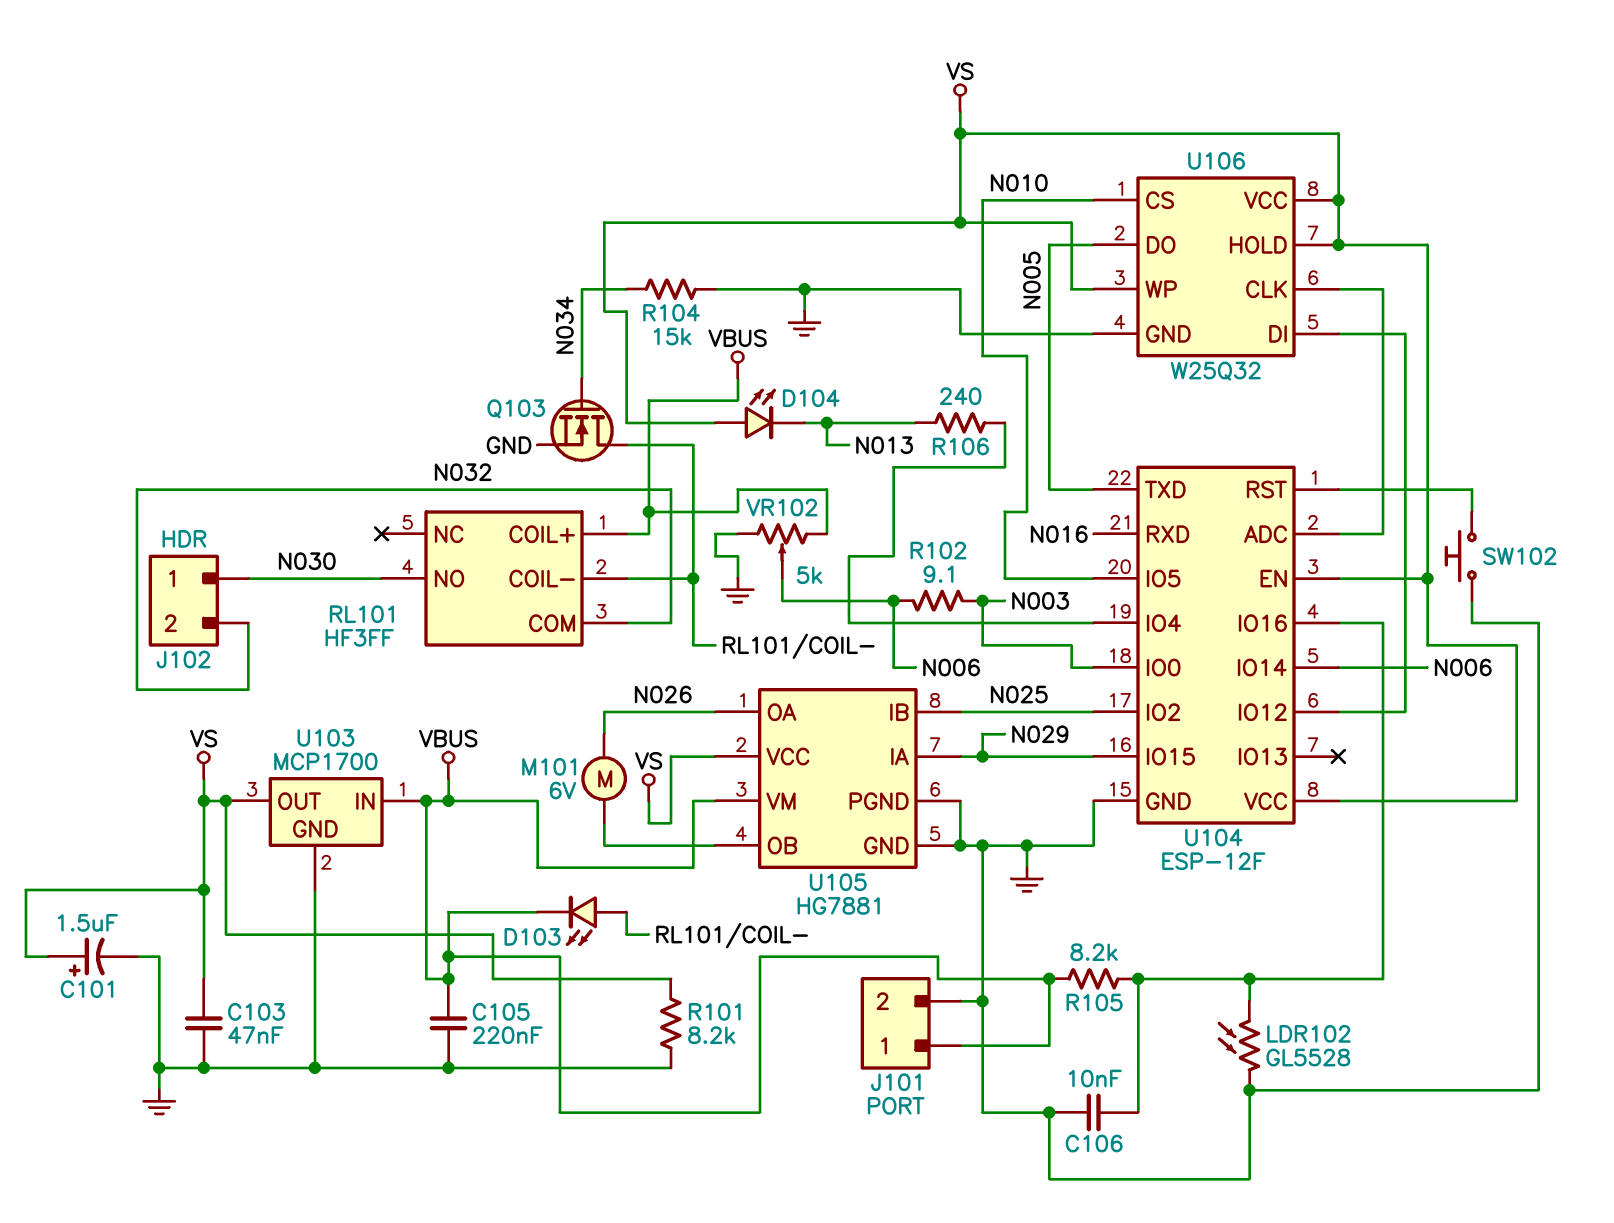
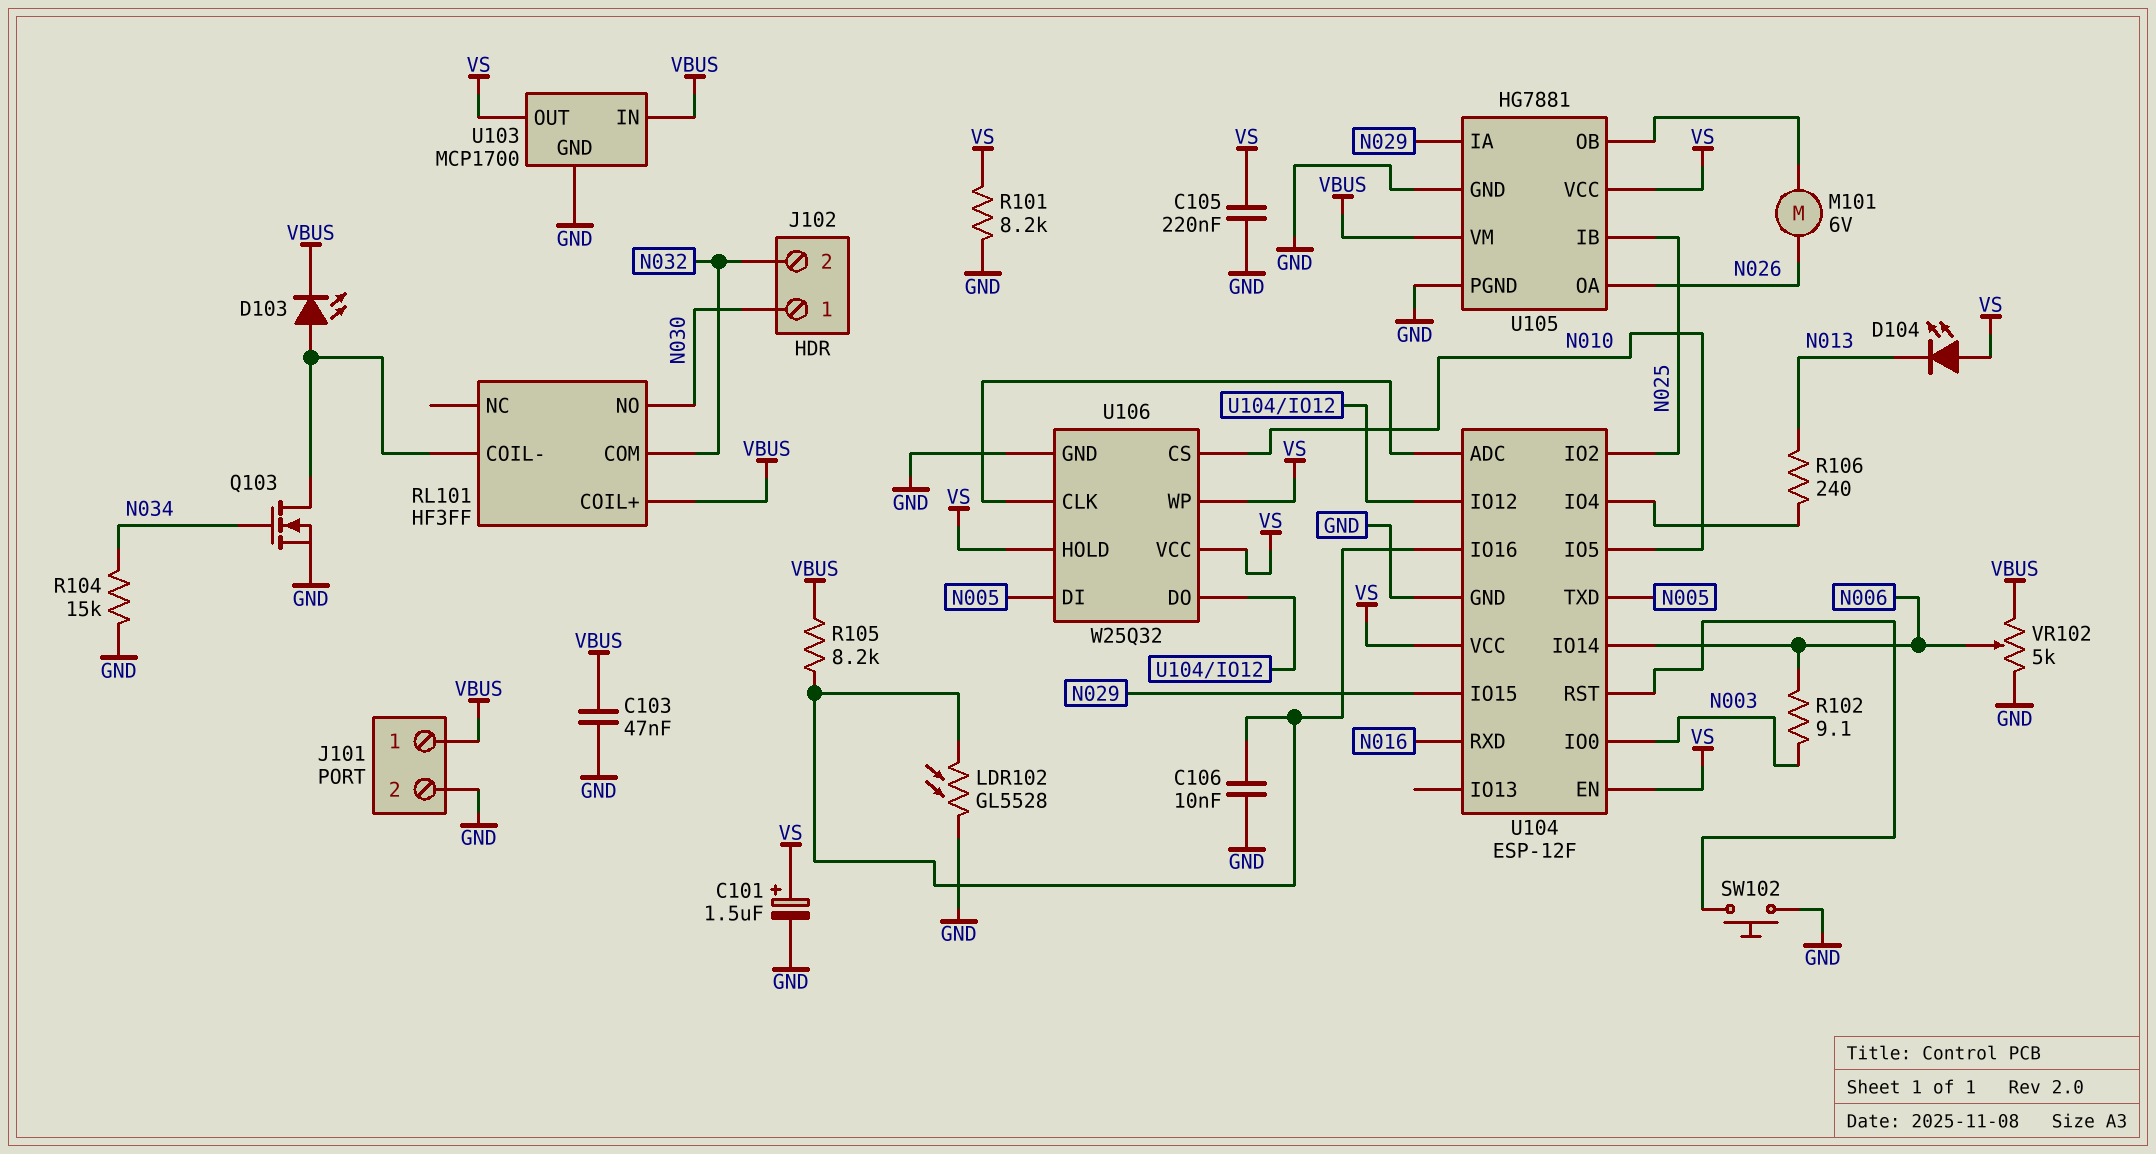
C103: 47nF (GND, VS) -> 47nF (GND, VBUS)
C105: 220nF (GND, VBUS) -> 220nF (GND, VS)
U106 pin DI: U104/IO12 -> N005
U106 pin DO: N005 -> U104/IO12

